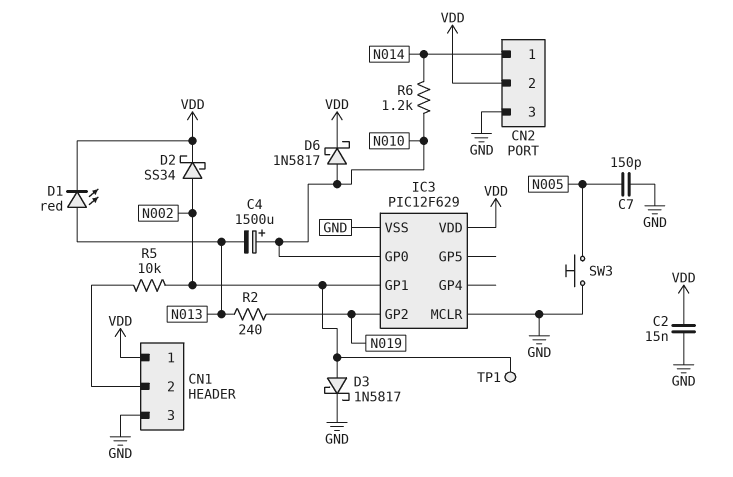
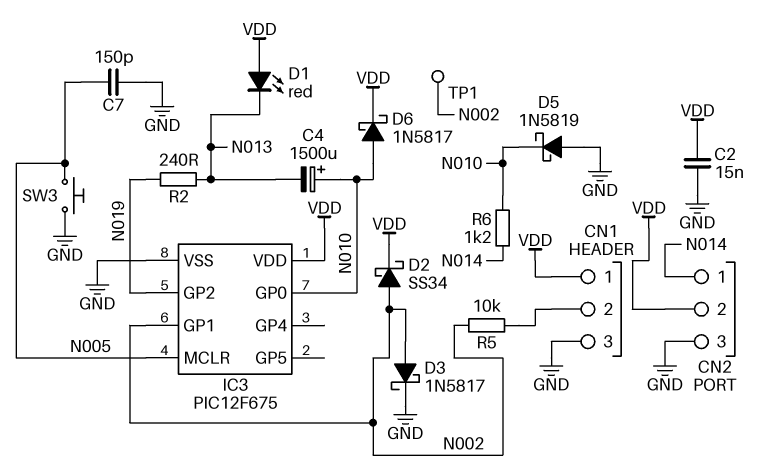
D1: LED red (A N013, K VDD) -> LED red (A VDD, K N013)
D5: none -> schottky 1N5819 (A GND, K N010)
IC3: PIC12F629 -> PIC12F675
IC3 pin MCLR: GND -> N005

